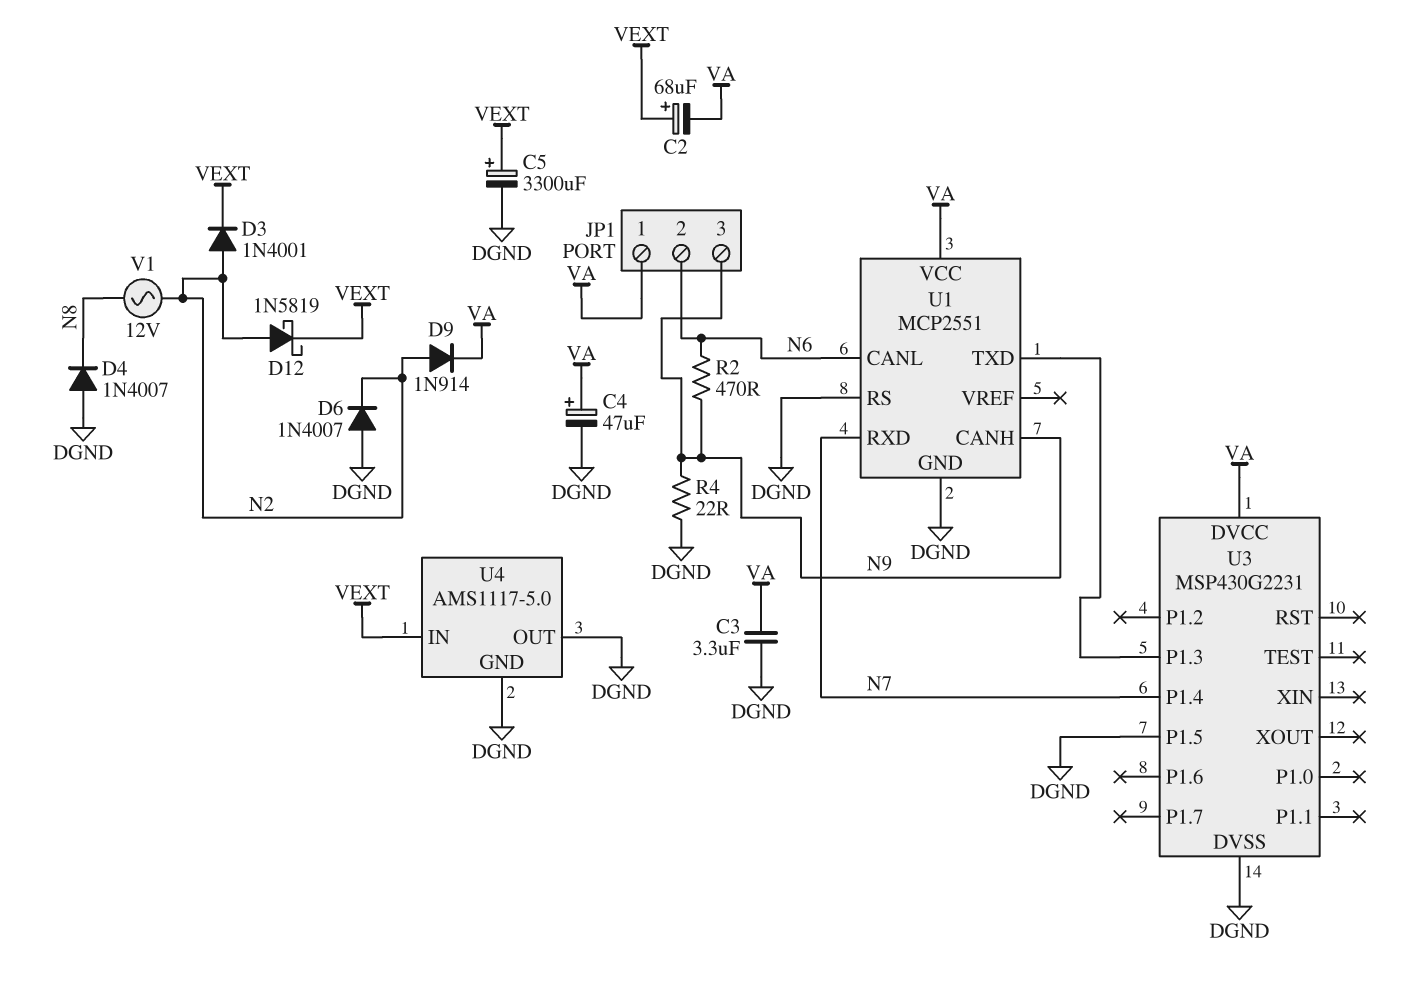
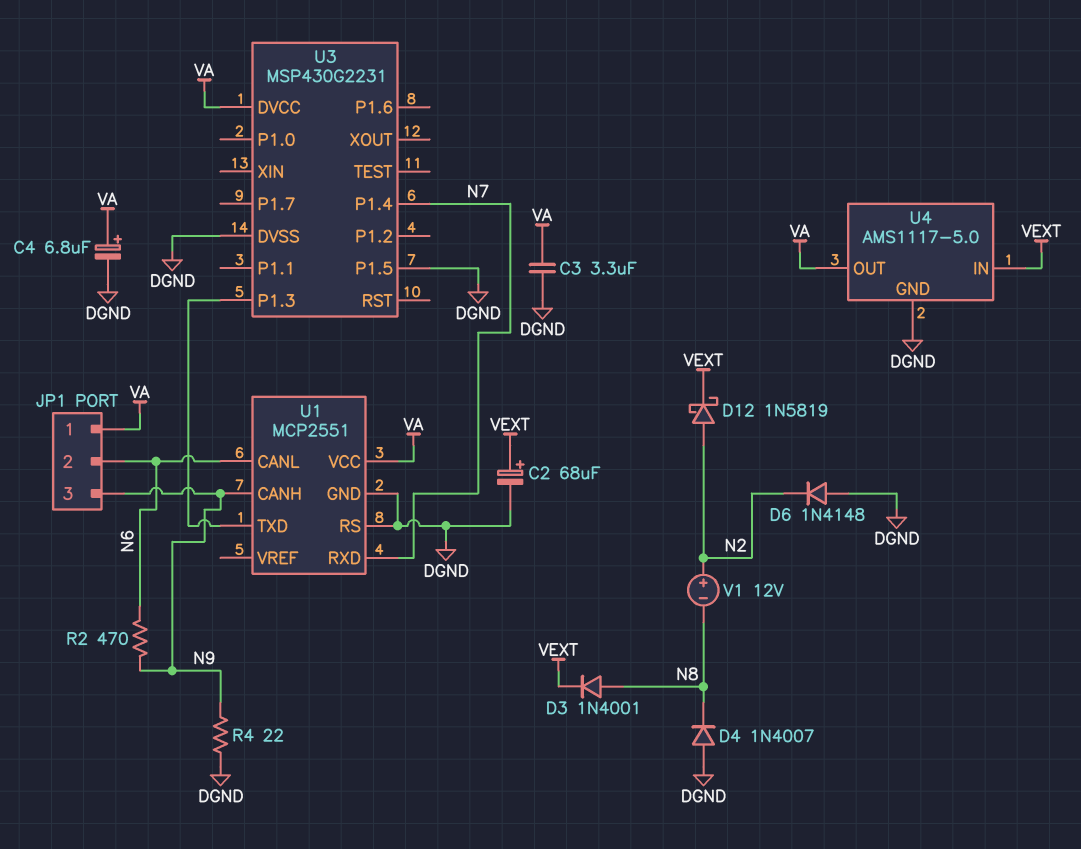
C2: 68uF (plus VEXT, minus VA) -> 68uF (plus VEXT, minus DGND)
C4: 47uF (plus VA, minus DGND) -> 6.8uF (plus VA, minus DGND)
C5: 3300uF (plus VEXT, minus DGND) -> none
D3: diode 1N4001 (A N2, K VEXT) -> diode 1N4001 (A N8, K VEXT)
D6: diode 1N4007 (A DGND, K N2) -> diode 1N4148 (A DGND, K N2)
D9: diode 1N914 (A N2, K VA) -> none
U4 pin OUT: DGND -> VA
V1: AC 12V (N2, N8) -> 12V (plus N2, minus N8)

